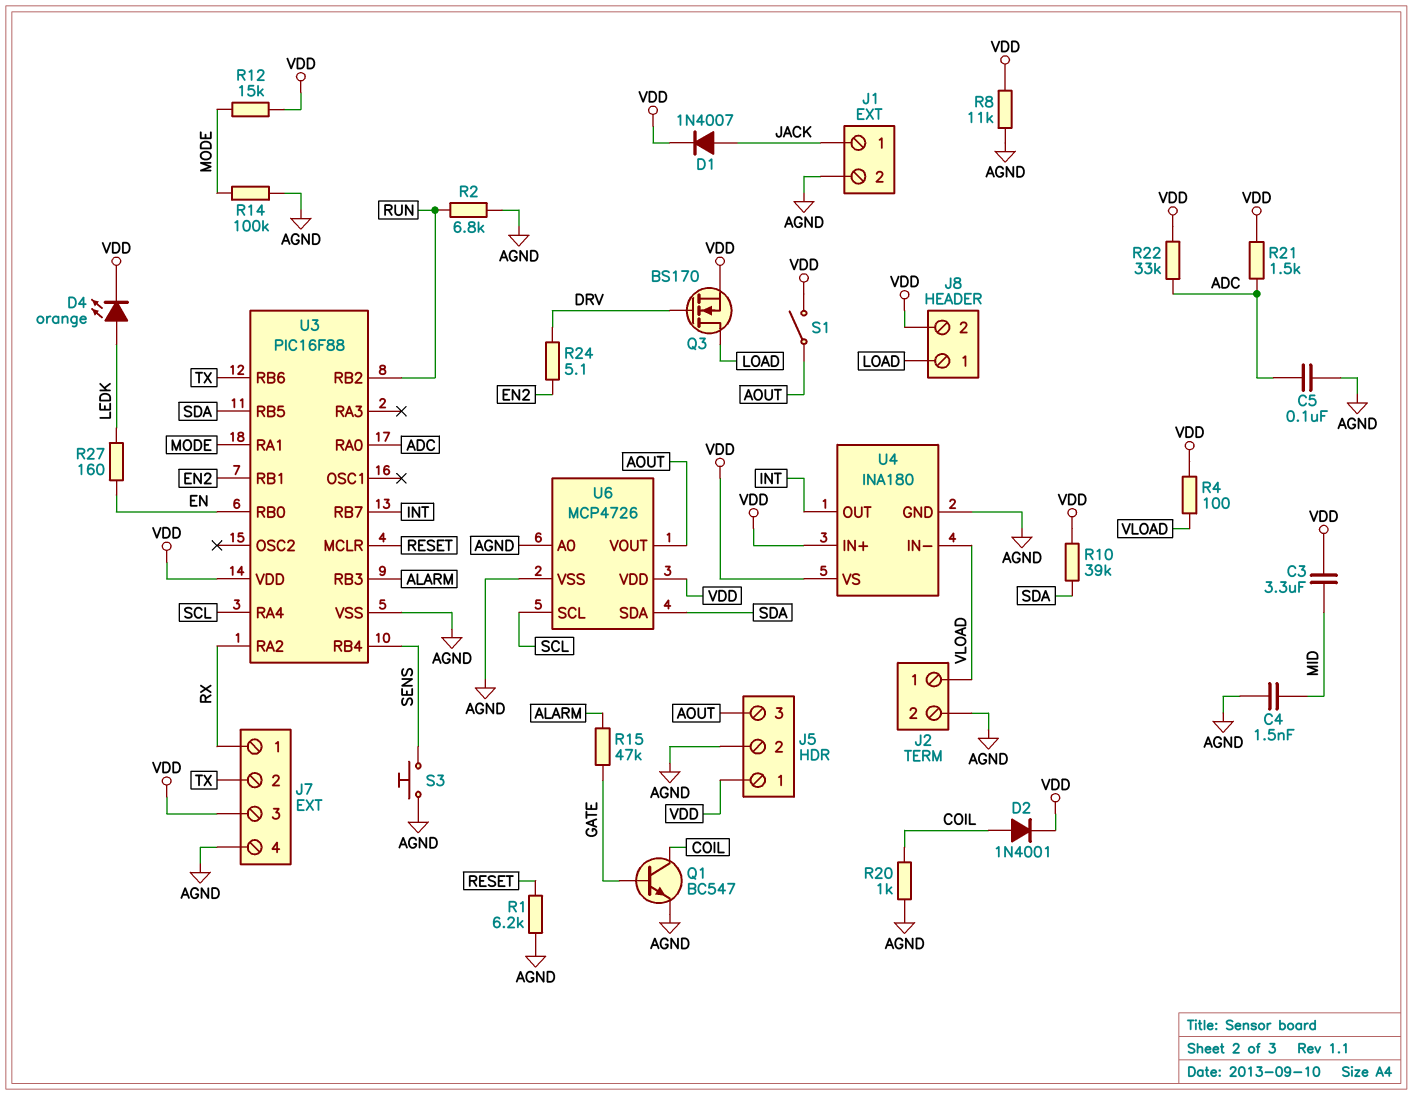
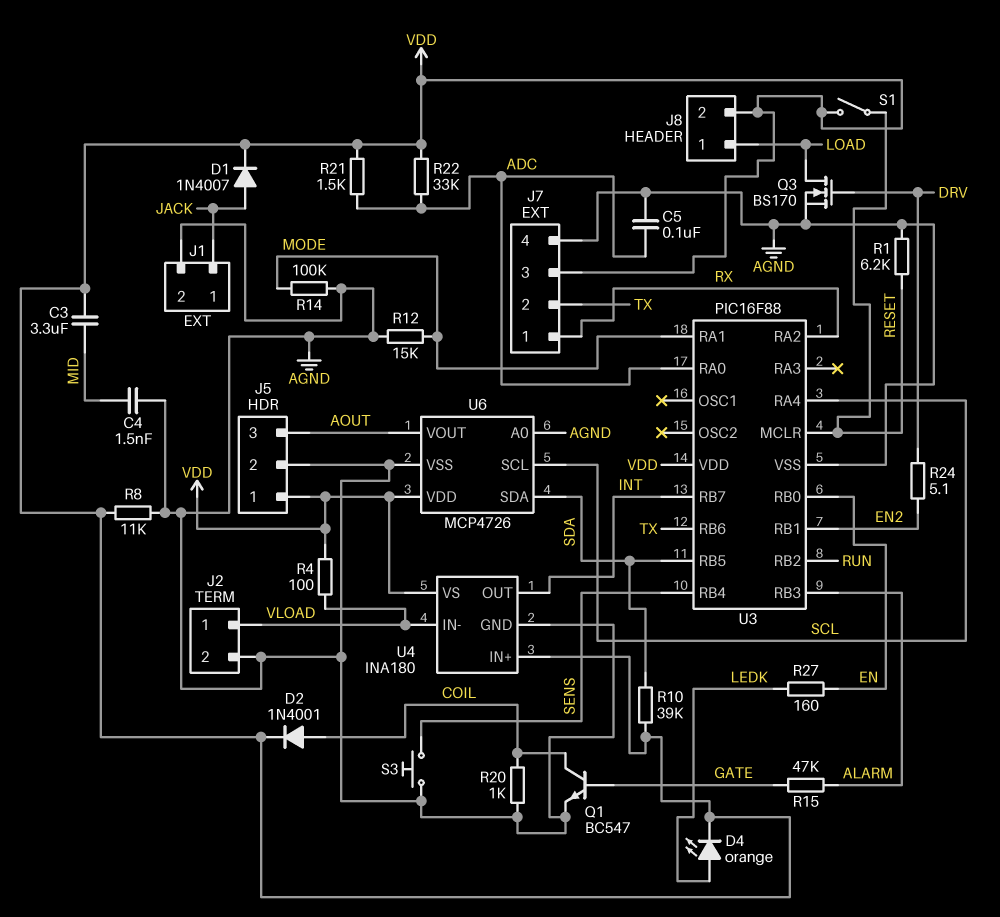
Q3: NMOS BS170 (G DRV, D LOAD, S VDD) -> NMOS BS170 (G DRV, D LOAD, S AGND)
R2: 6.8k (AGND, RUN) -> none
R12: 15k (MODE, VDD) -> 15k (AGND, MODE)
S1: switch (AOUT, VDD) -> switch (RESET, VDD)

